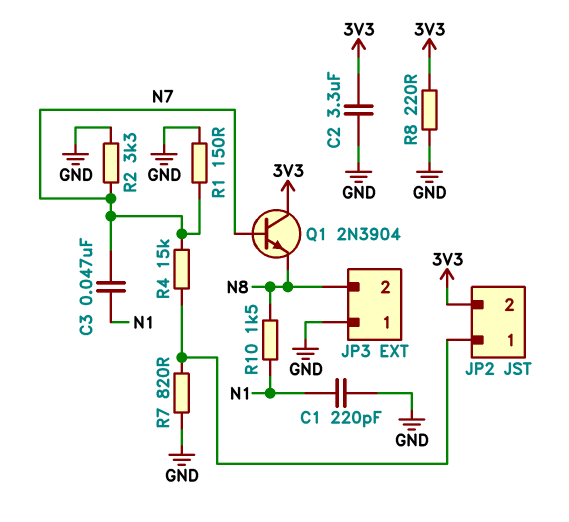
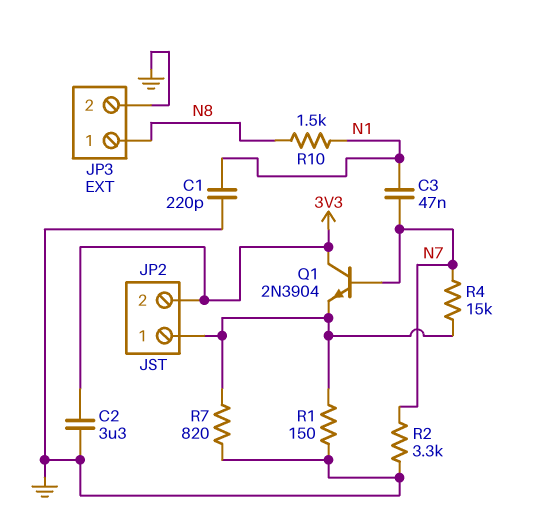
JP3 pin 1: GND -> N8
JP3 pin 2: N8 -> GND
Q1: NPN 2N3904 (B N7, C 3V3, E N8) -> NPN 2N3904 (B N7, C 3V3, E JP2/1)
R1: 150 (GND, N7) -> 150 (GND, JP2/1)
R8: 220 (3V3, GND) -> none

